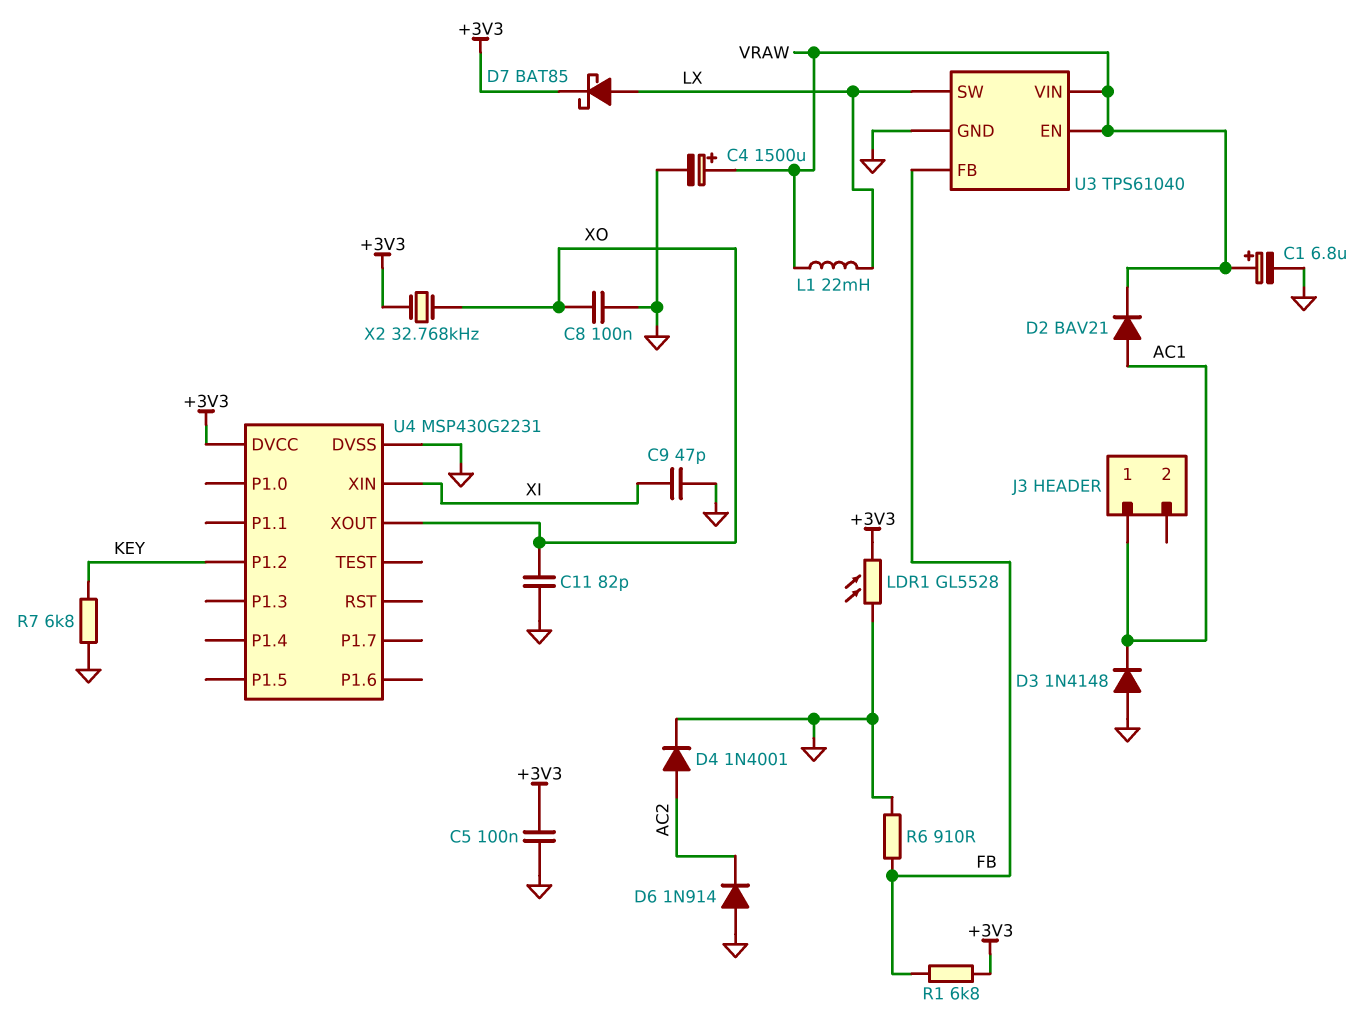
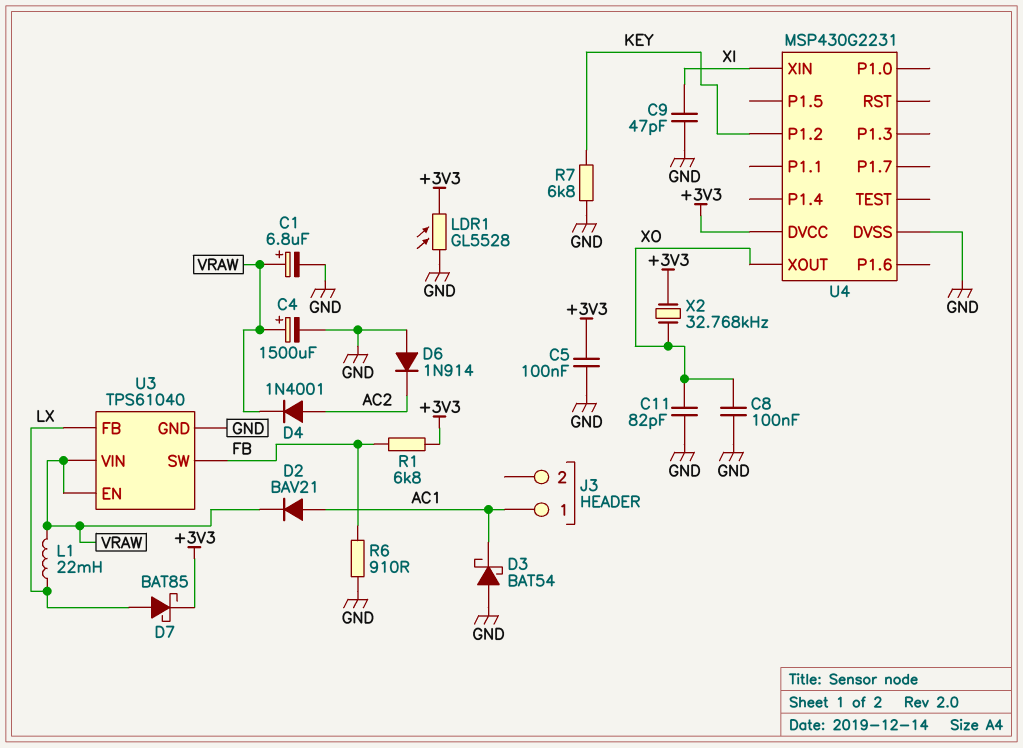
D3: diode 1N4148 (A GND, K AC1) -> schottky BAT54 (A GND, K AC1)
D4: diode 1N4001 (A AC2, K GND) -> diode 1N4001 (A AC2, K VRAW)
U3 pin FB: FB -> LX
U3 pin SW: LX -> FB

